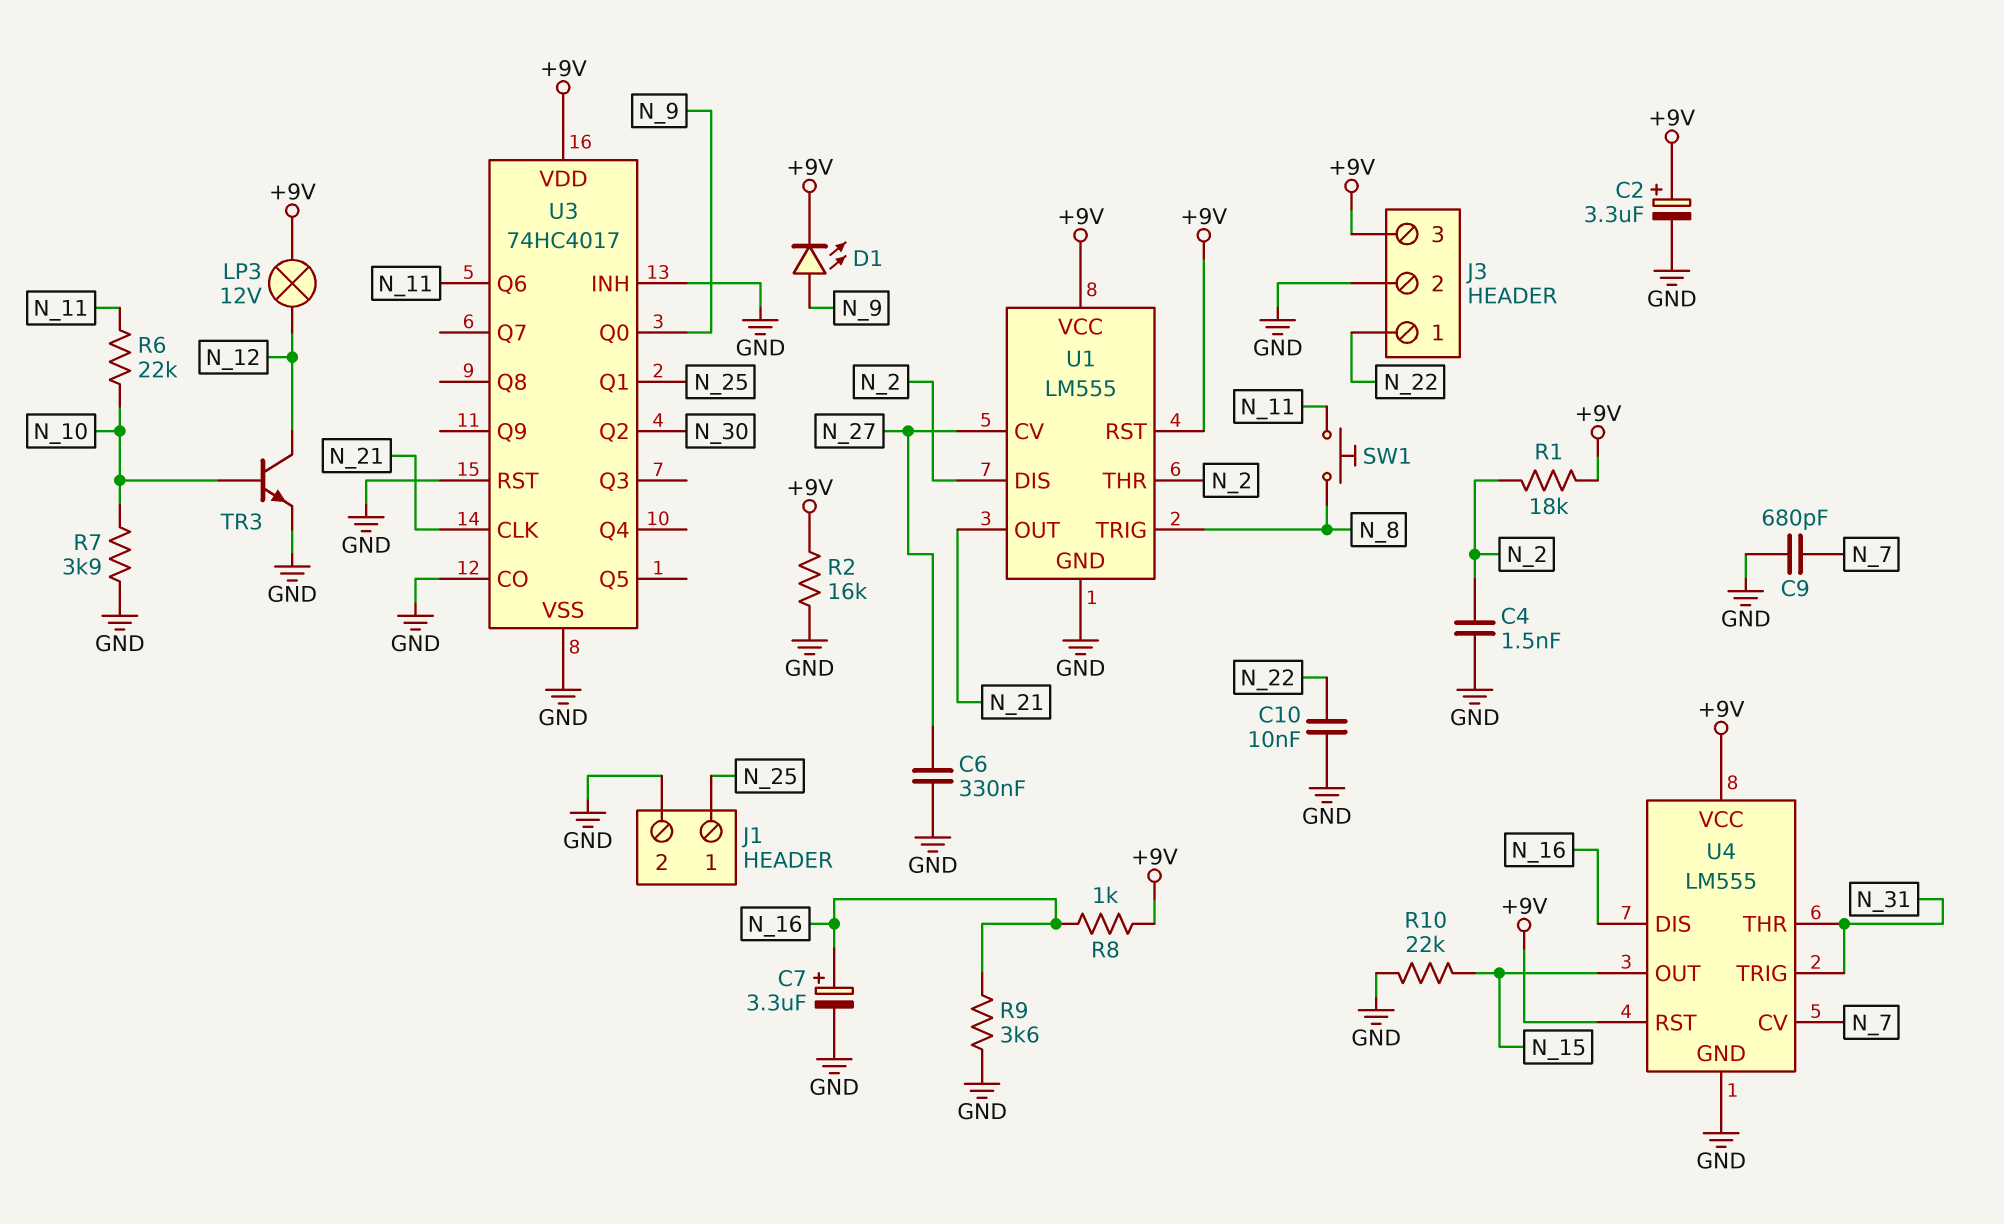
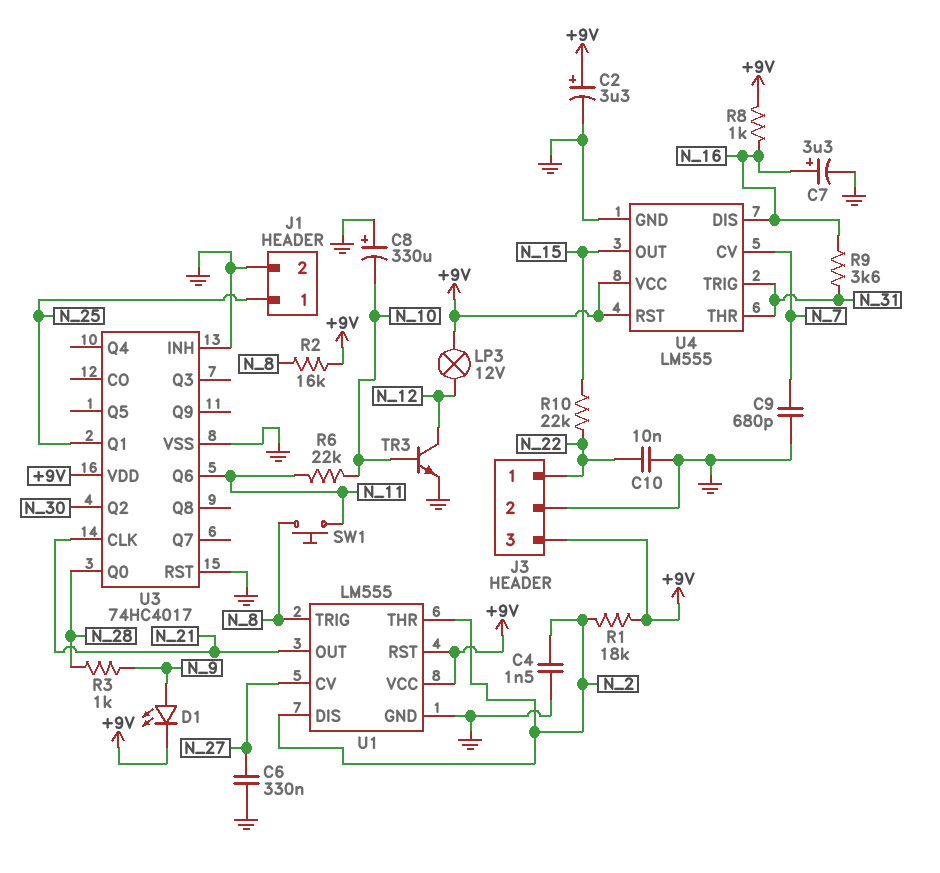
C8: none -> 330uF (plus GND, minus N_10)
R2: 16k (+9V, GND) -> 16k (+9V, N_8)
R3: none -> 1k (N_9, N_28)
R7: 3.9k (GND, N_10) -> none
R9: 3.6k (GND, N_16) -> 3.6k (N_16, N_31)
R10: 22k (GND, N_15) -> 22k (N_15, N_22)
U3 pin CO: GND -> none
U3 pin Q0: N_9 -> N_28

